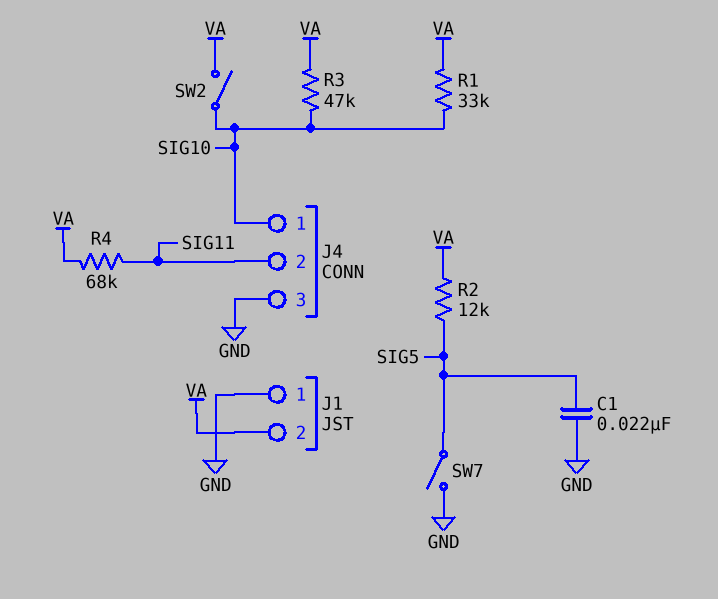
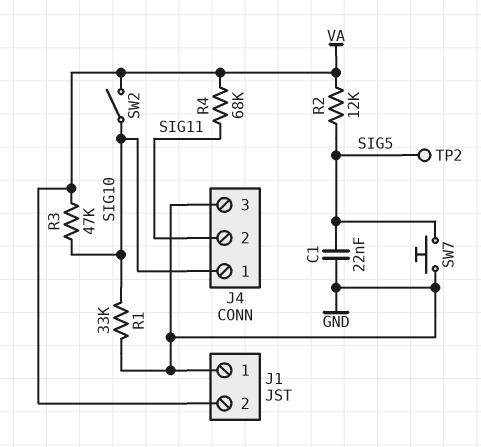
R1: 33k (SIG10, VA) -> 33k (GND, SIG10)
SW7: switch (GND, SIG5) -> button (GND, SIG5)
TP2: none -> test point (SIG5)

